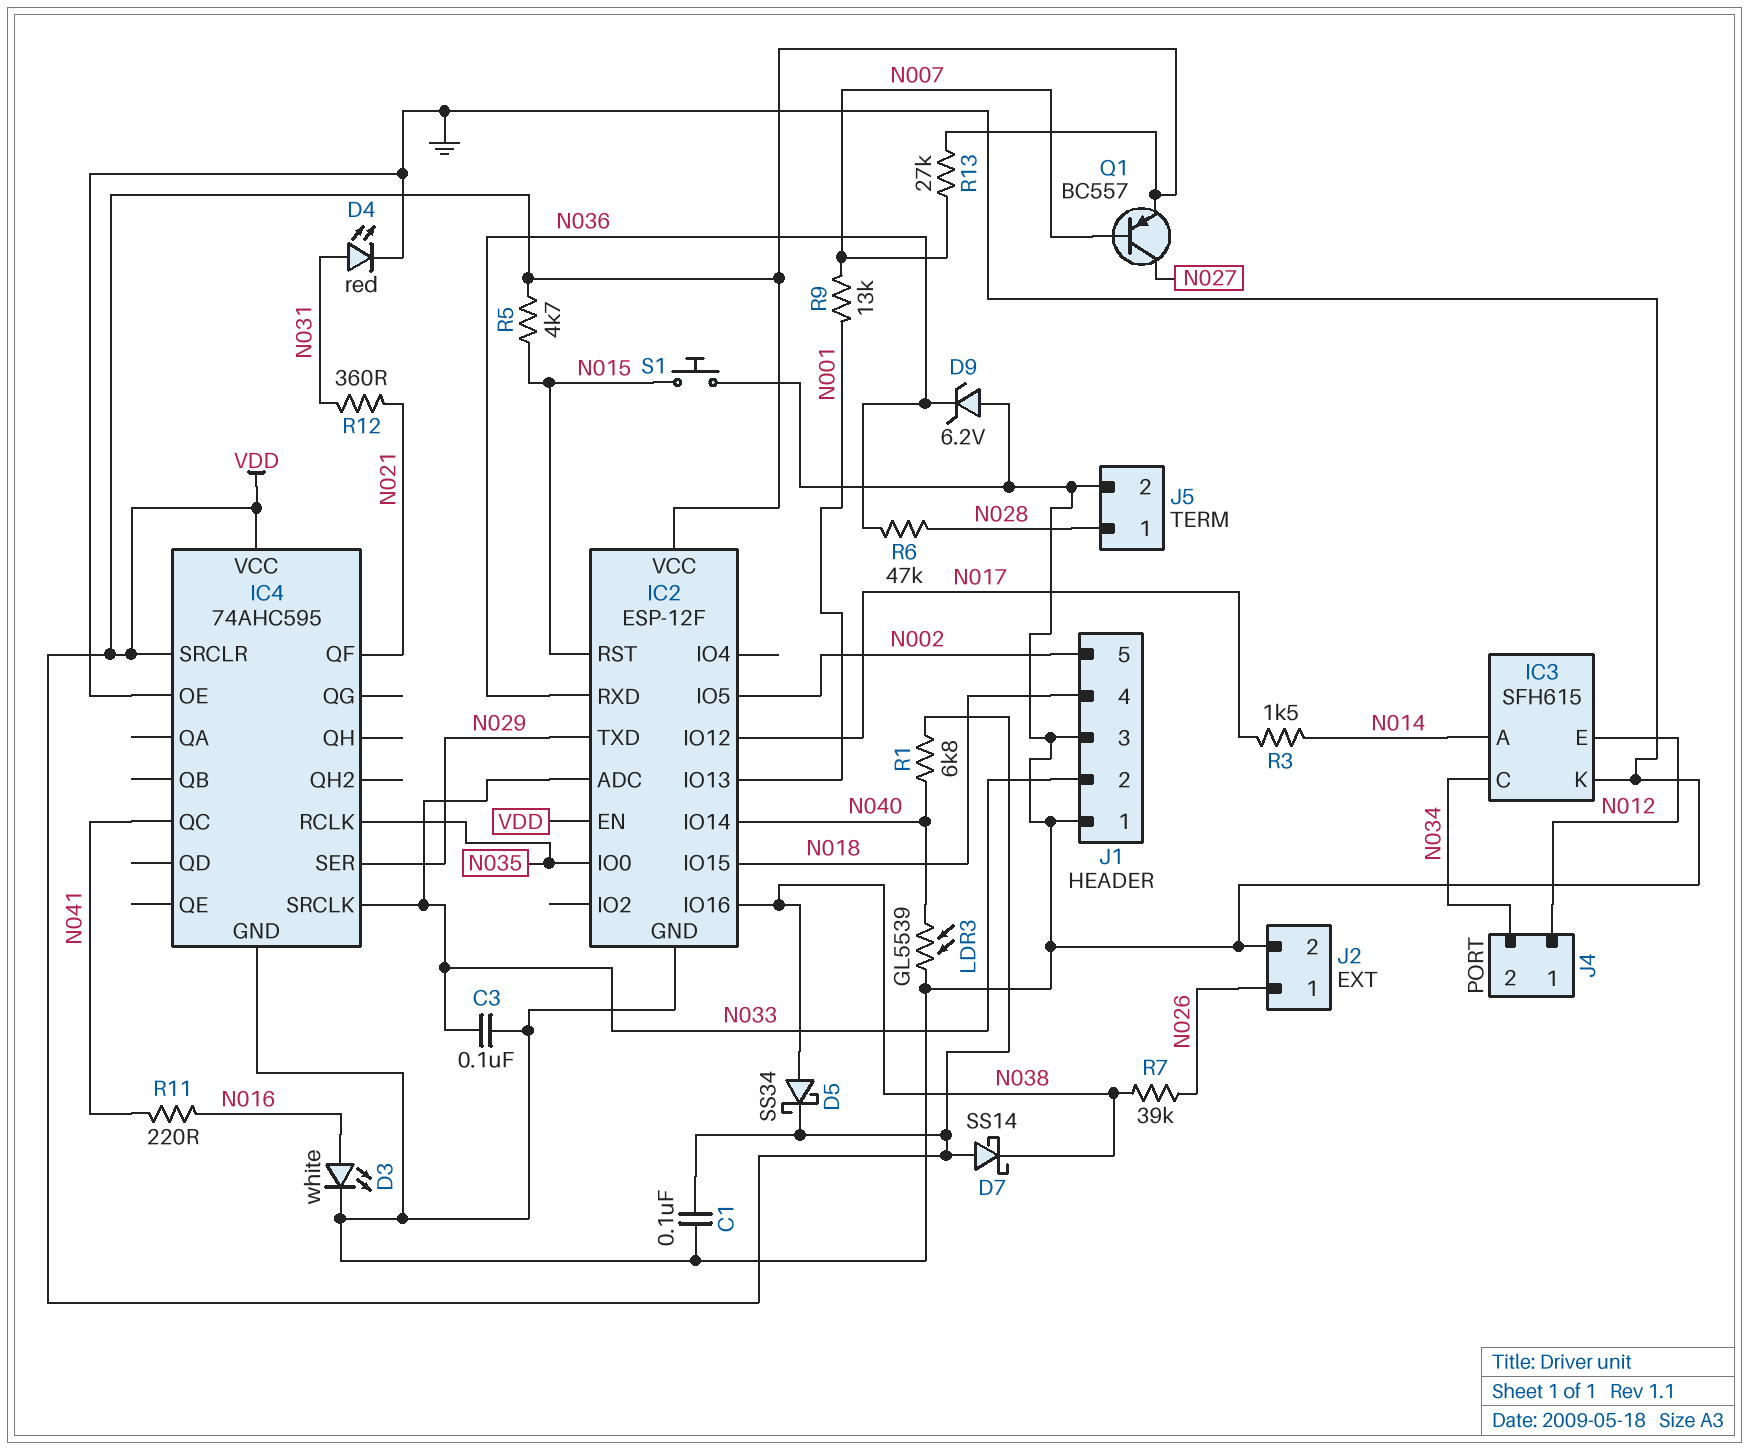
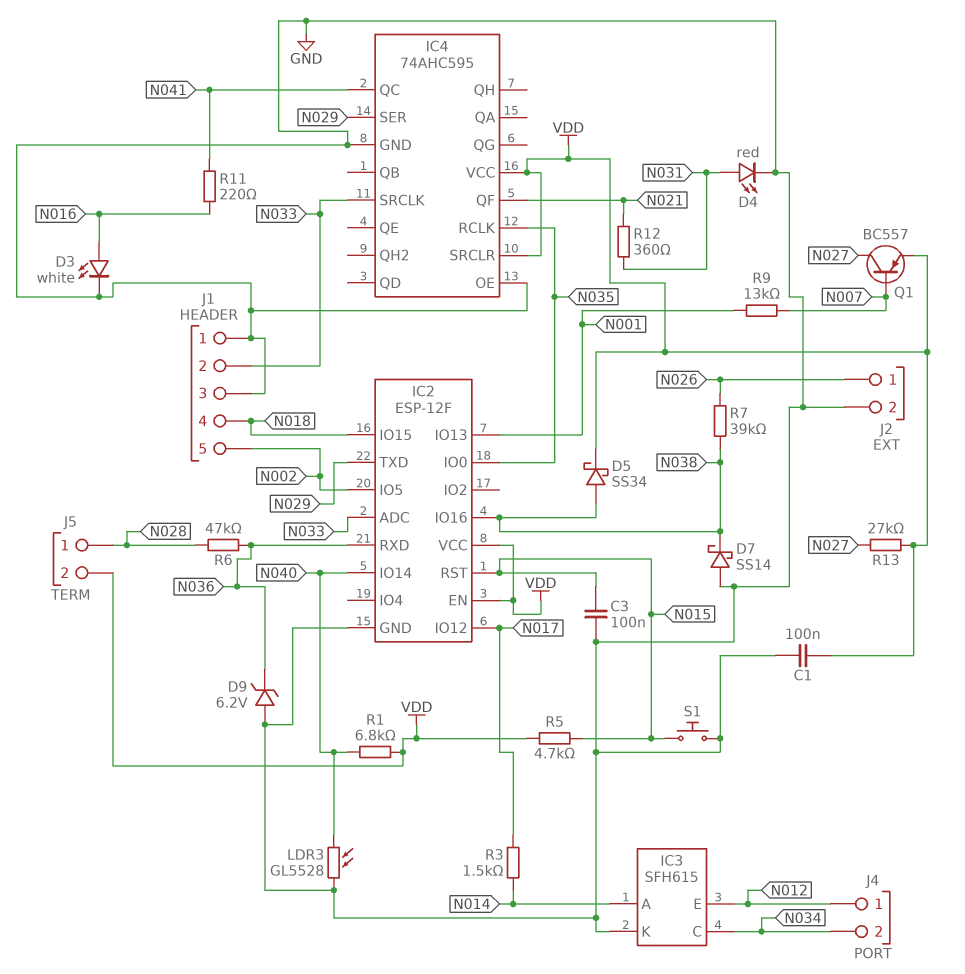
C3: 100nF (GND, N033) -> 100nF (GND, N015)
D7: schottky SS14 (A VDD, K N038) -> schottky SS14 (A GND, K N038)
J5 pin 2: GND -> VDD
LDR3: GL5539 (GND, N040) -> GL5528 (GND, N040)
R13: 27k (N007, VDD) -> 27k (N027, VDD)

